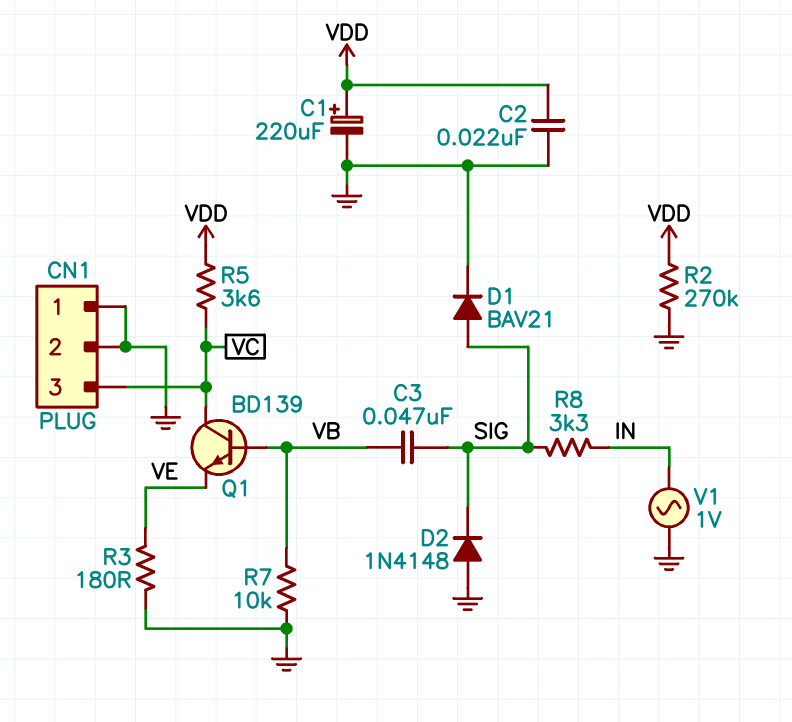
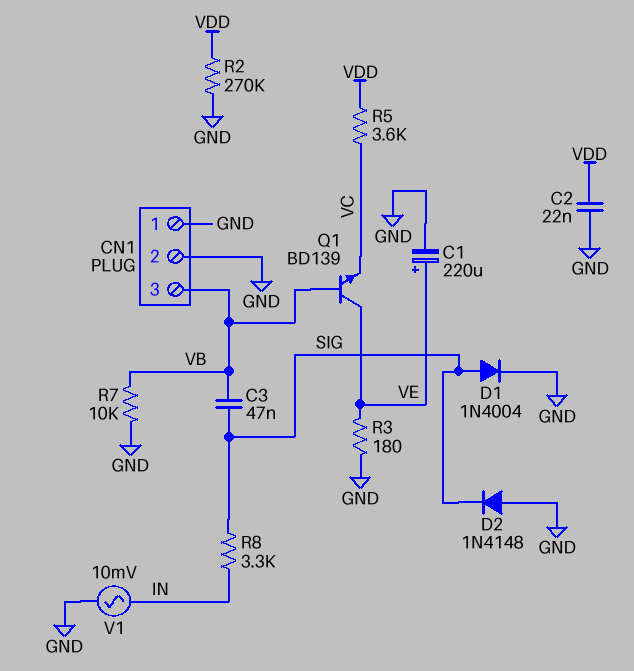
C1: 220uF (plus VDD, minus GND) -> 220uF (plus VE, minus GND)
CN1 pin 3: VC -> VB
D1: diode BAV21 (A SIG, K GND) -> diode 1N4004 (A SIG, K GND)
Q1: NPN BD139 (B VB, C VC, E VE) -> NPN BD139 (B VB, C VE, E VC)
V1: AC 1V (GND, IN) -> AC 10mV (GND, IN)

